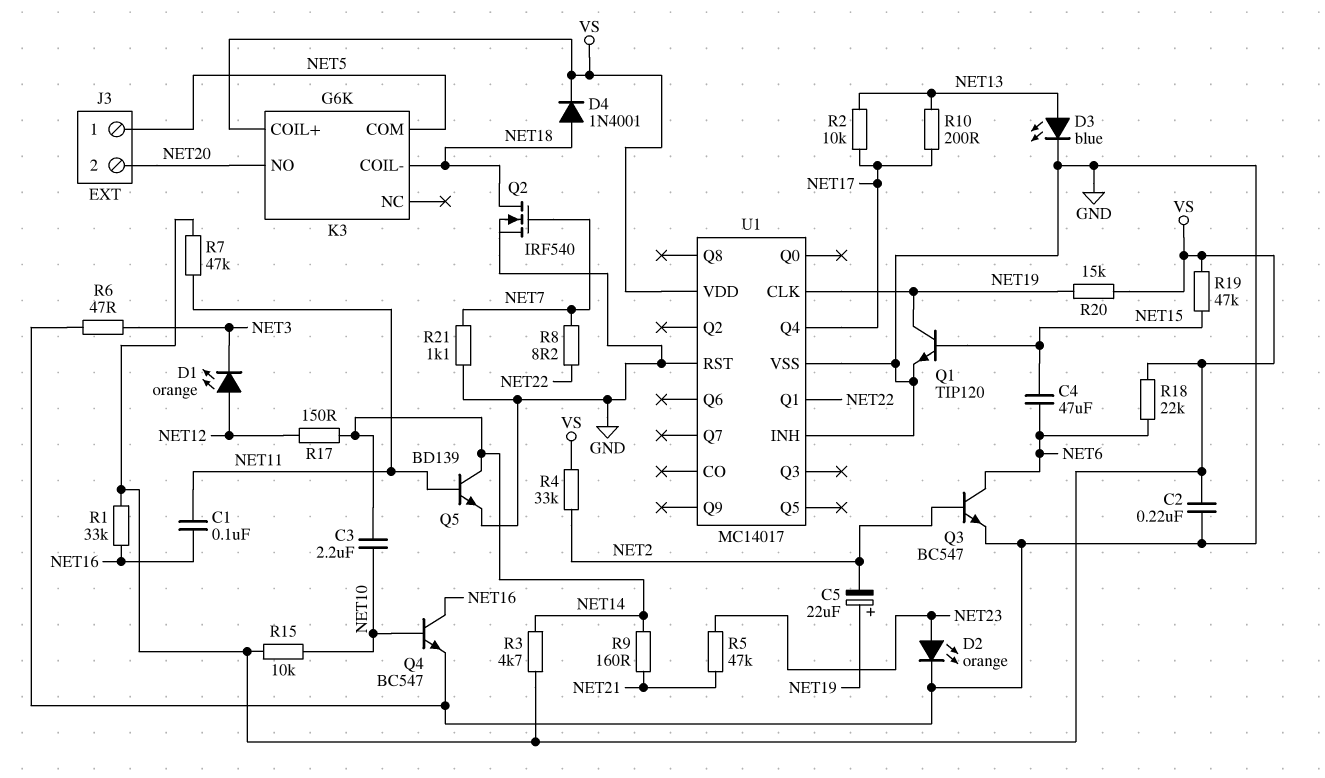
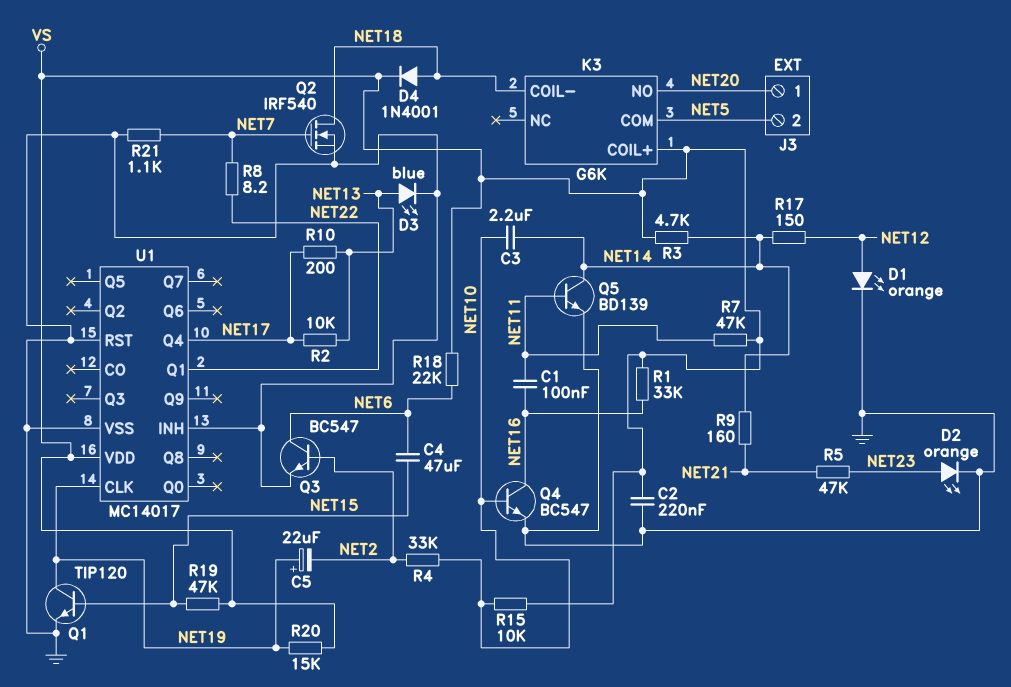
D1: LED orange (A NET12, K NET3) -> LED orange (A NET12, K GND)
J3 pin 1: NET5 -> NET20
J3 pin 2: NET20 -> NET5
R4: 33k (NET2, VS) -> 33k (NET2, NET10)
R6: 47 (GND, NET3) -> none

